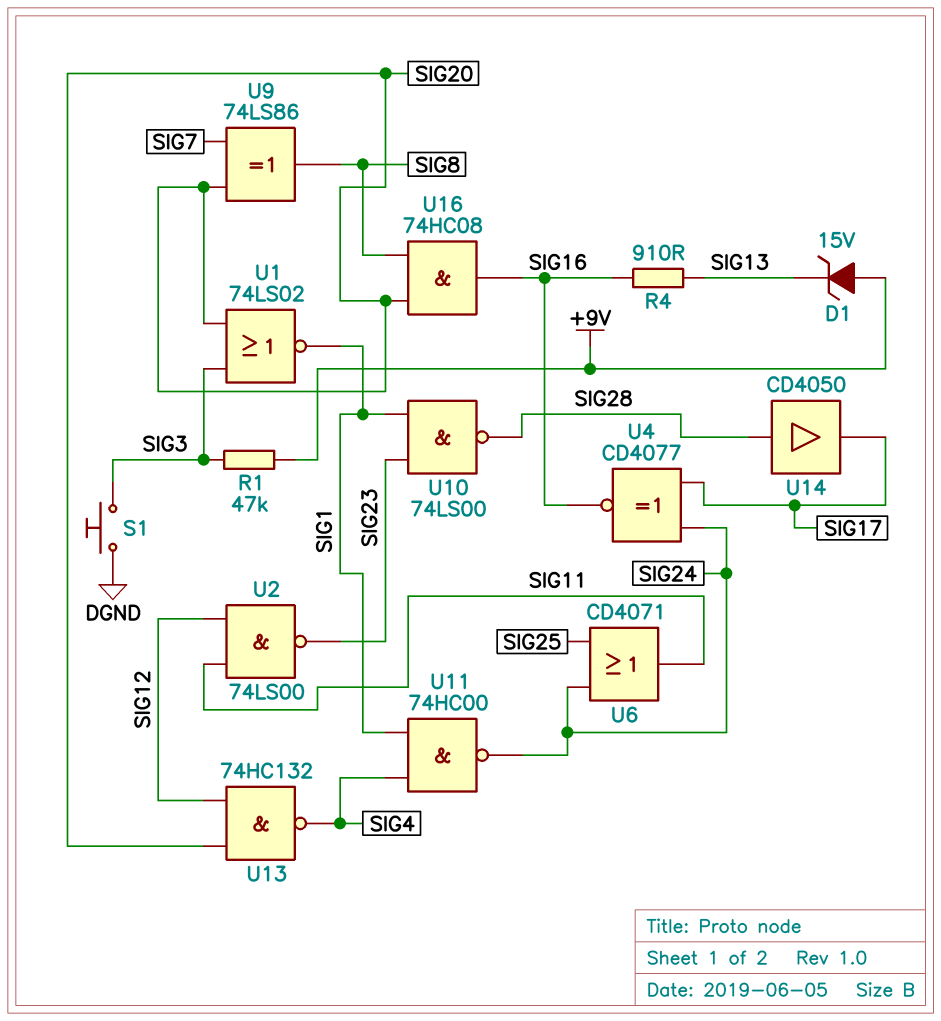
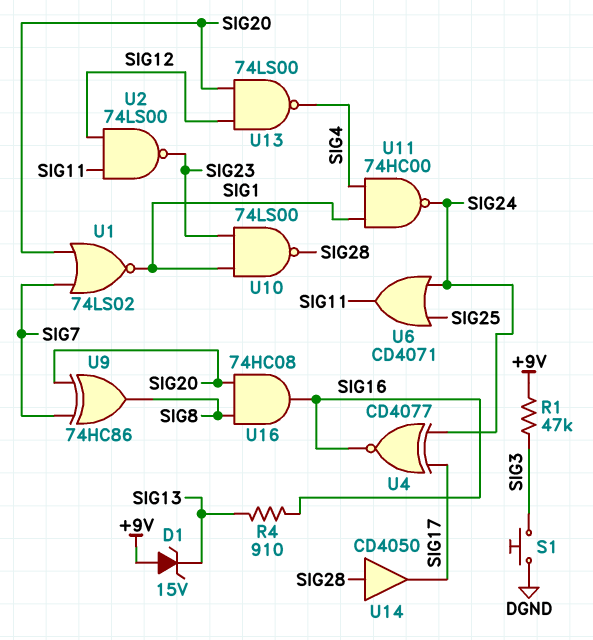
U1: NOR 74LS02 (in SIG3, in SIG20, out SIG1) -> NOR 74LS02 (in SIG7, in SIG20, out SIG1)
U9: XOR 74LS86 (in SIG7, in SIG20, out SIG8) -> XOR 74HC86 (in SIG7, in SIG20, out SIG8)
U13: NAND 74HC132 (in SIG12, in SIG20, out SIG4) -> NAND 74LS00 (in SIG12, in SIG20, out SIG4)

